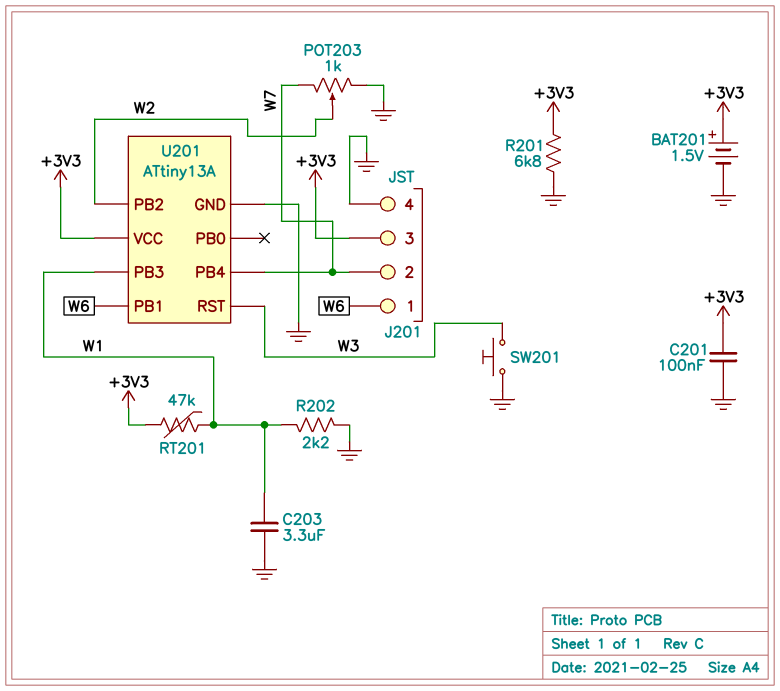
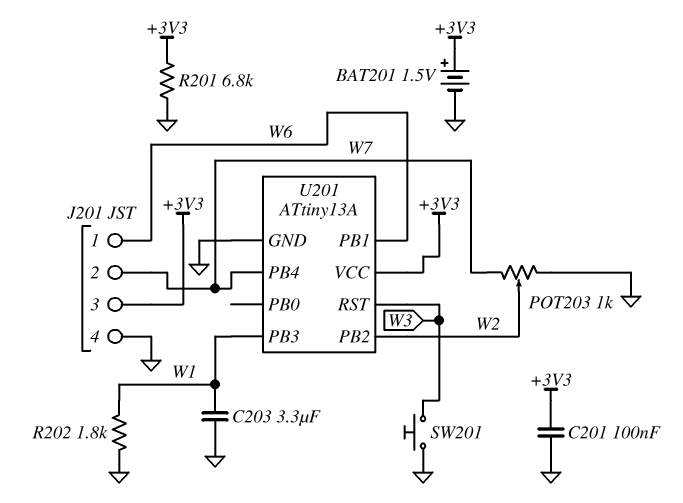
R202: 2.2k (GND, W1) -> 1.8k (GND, W1)
RT201: 47k (+3V3, W1) -> none

